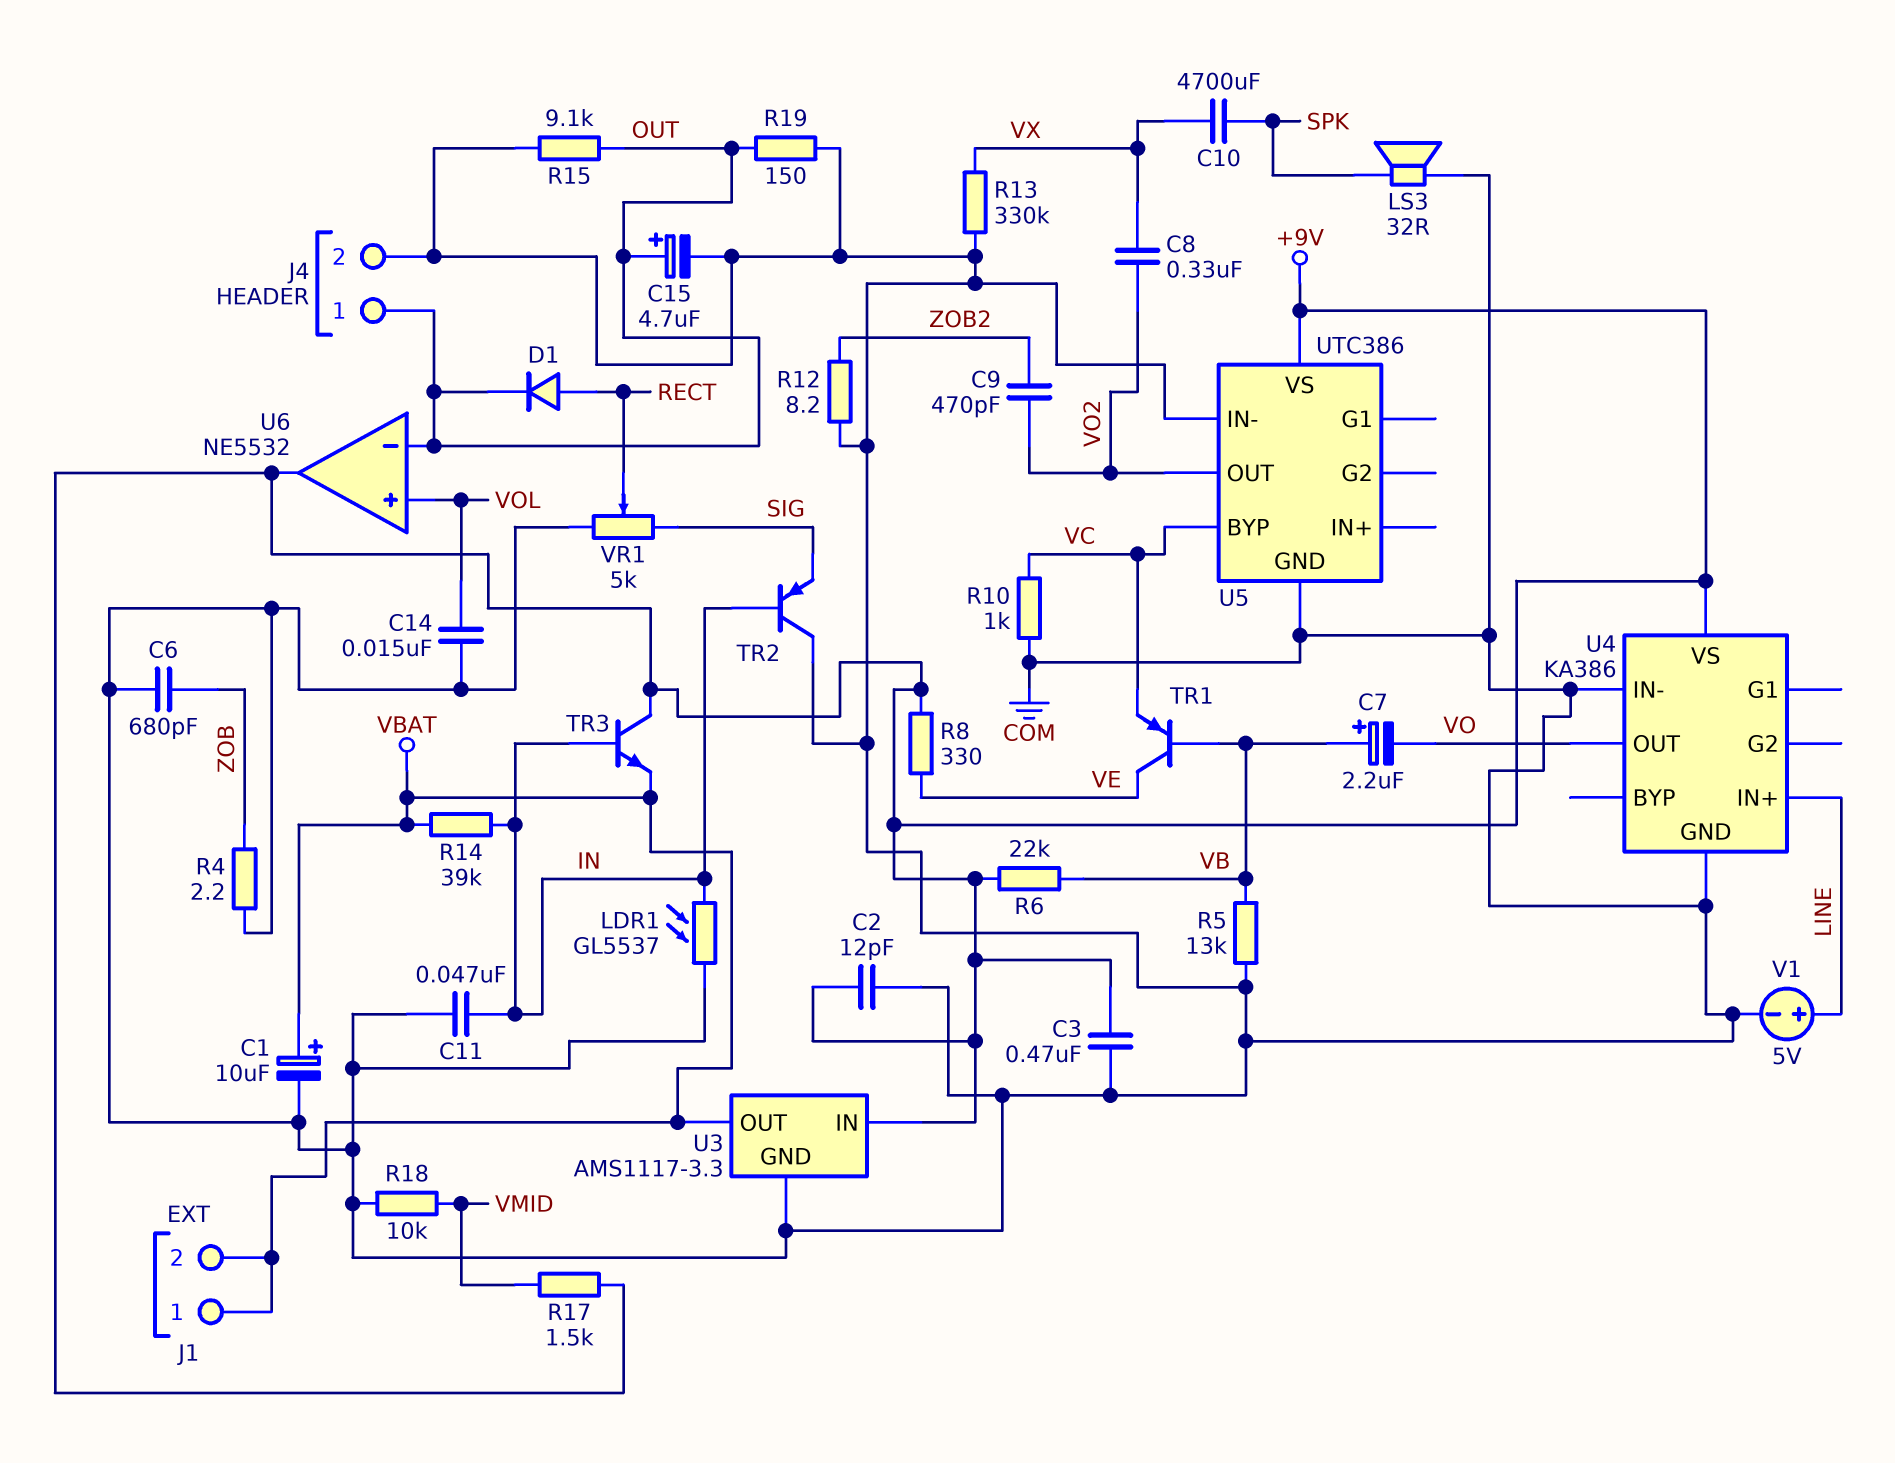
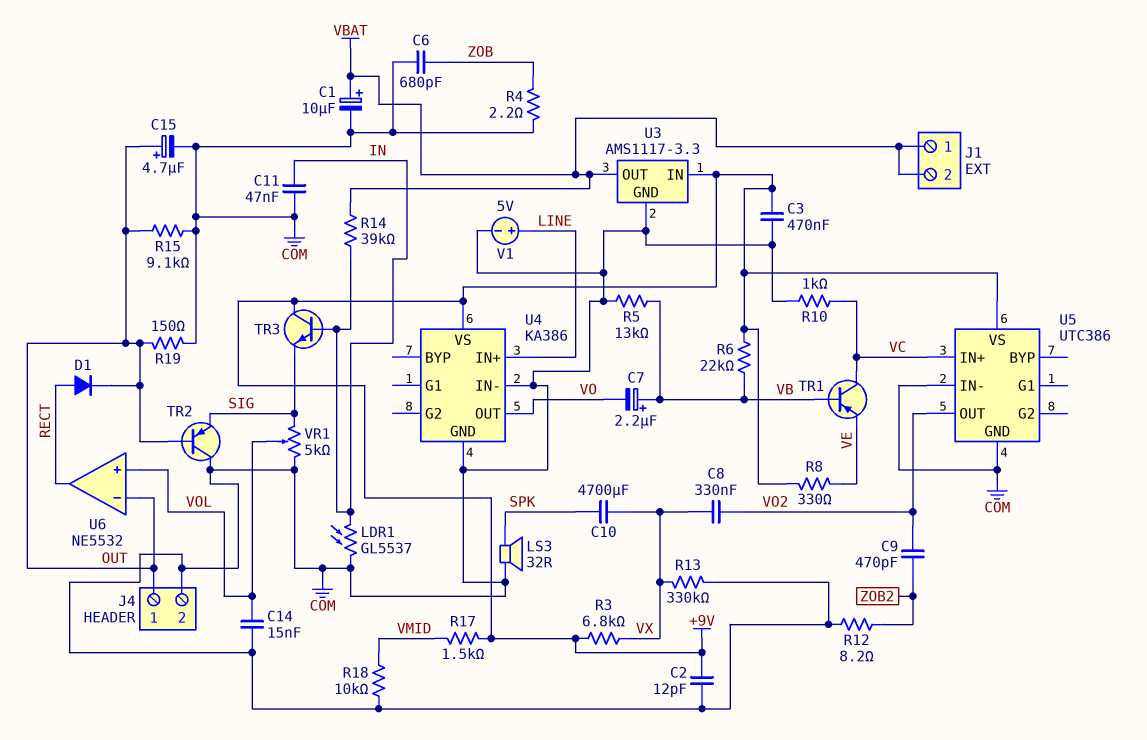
R3: none -> 6.8k (+9V, VX)
TR1: PNP (B VB, C VE, E VC) -> PNP (B VB, C VC, E VE)
TR2: PNP (B IN, C COM, E SIG) -> PNP (B OUT, C COM, E SIG)
TR3: NPN (B IN, C +9V, E VBAT) -> NPN (B IN, C +9V, E SIG)
U5 pin BYP: VC -> none
U5 pin IN+: none -> VC
U6 pin out: +9V -> RECT
VR1: 5k (COM, SIG, wiper RECT) -> 5k (COM, SIG, wiper VOL)

